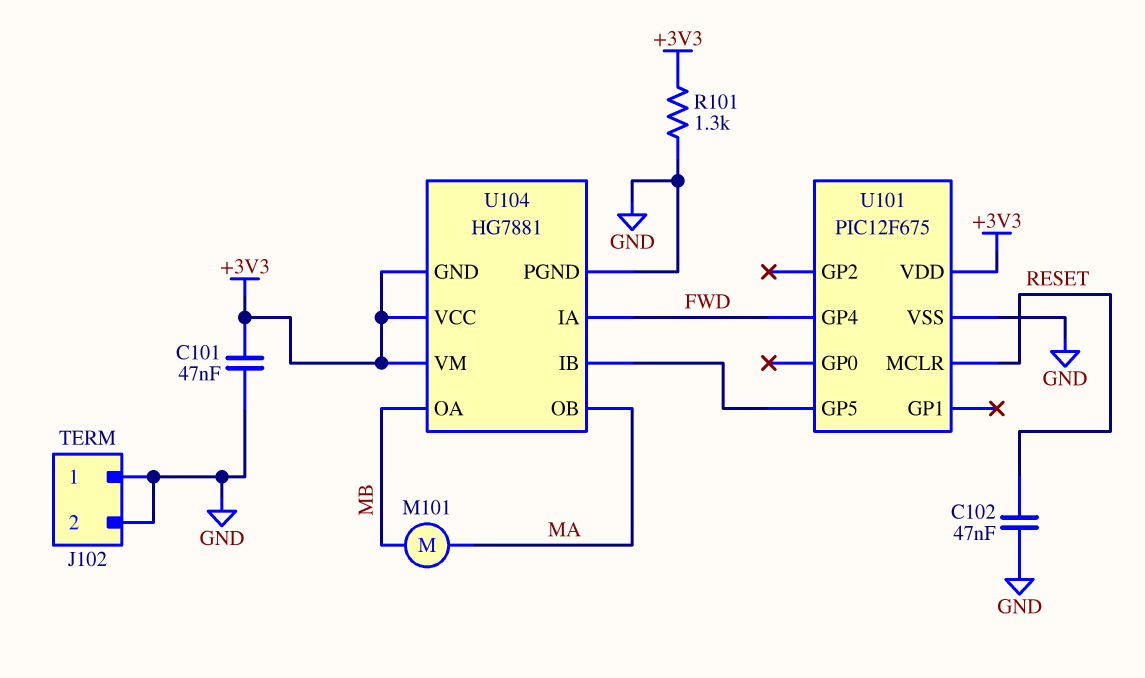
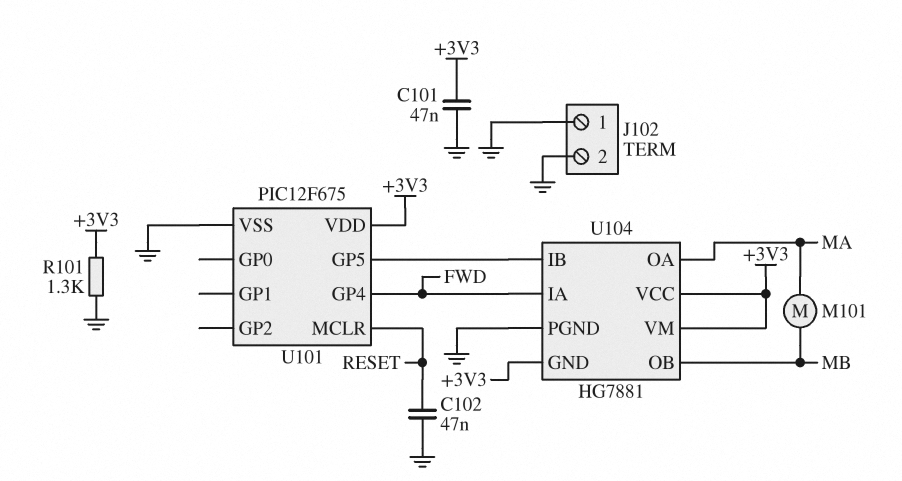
U104 pin OA: MB -> MA
U104 pin OB: MA -> MB

